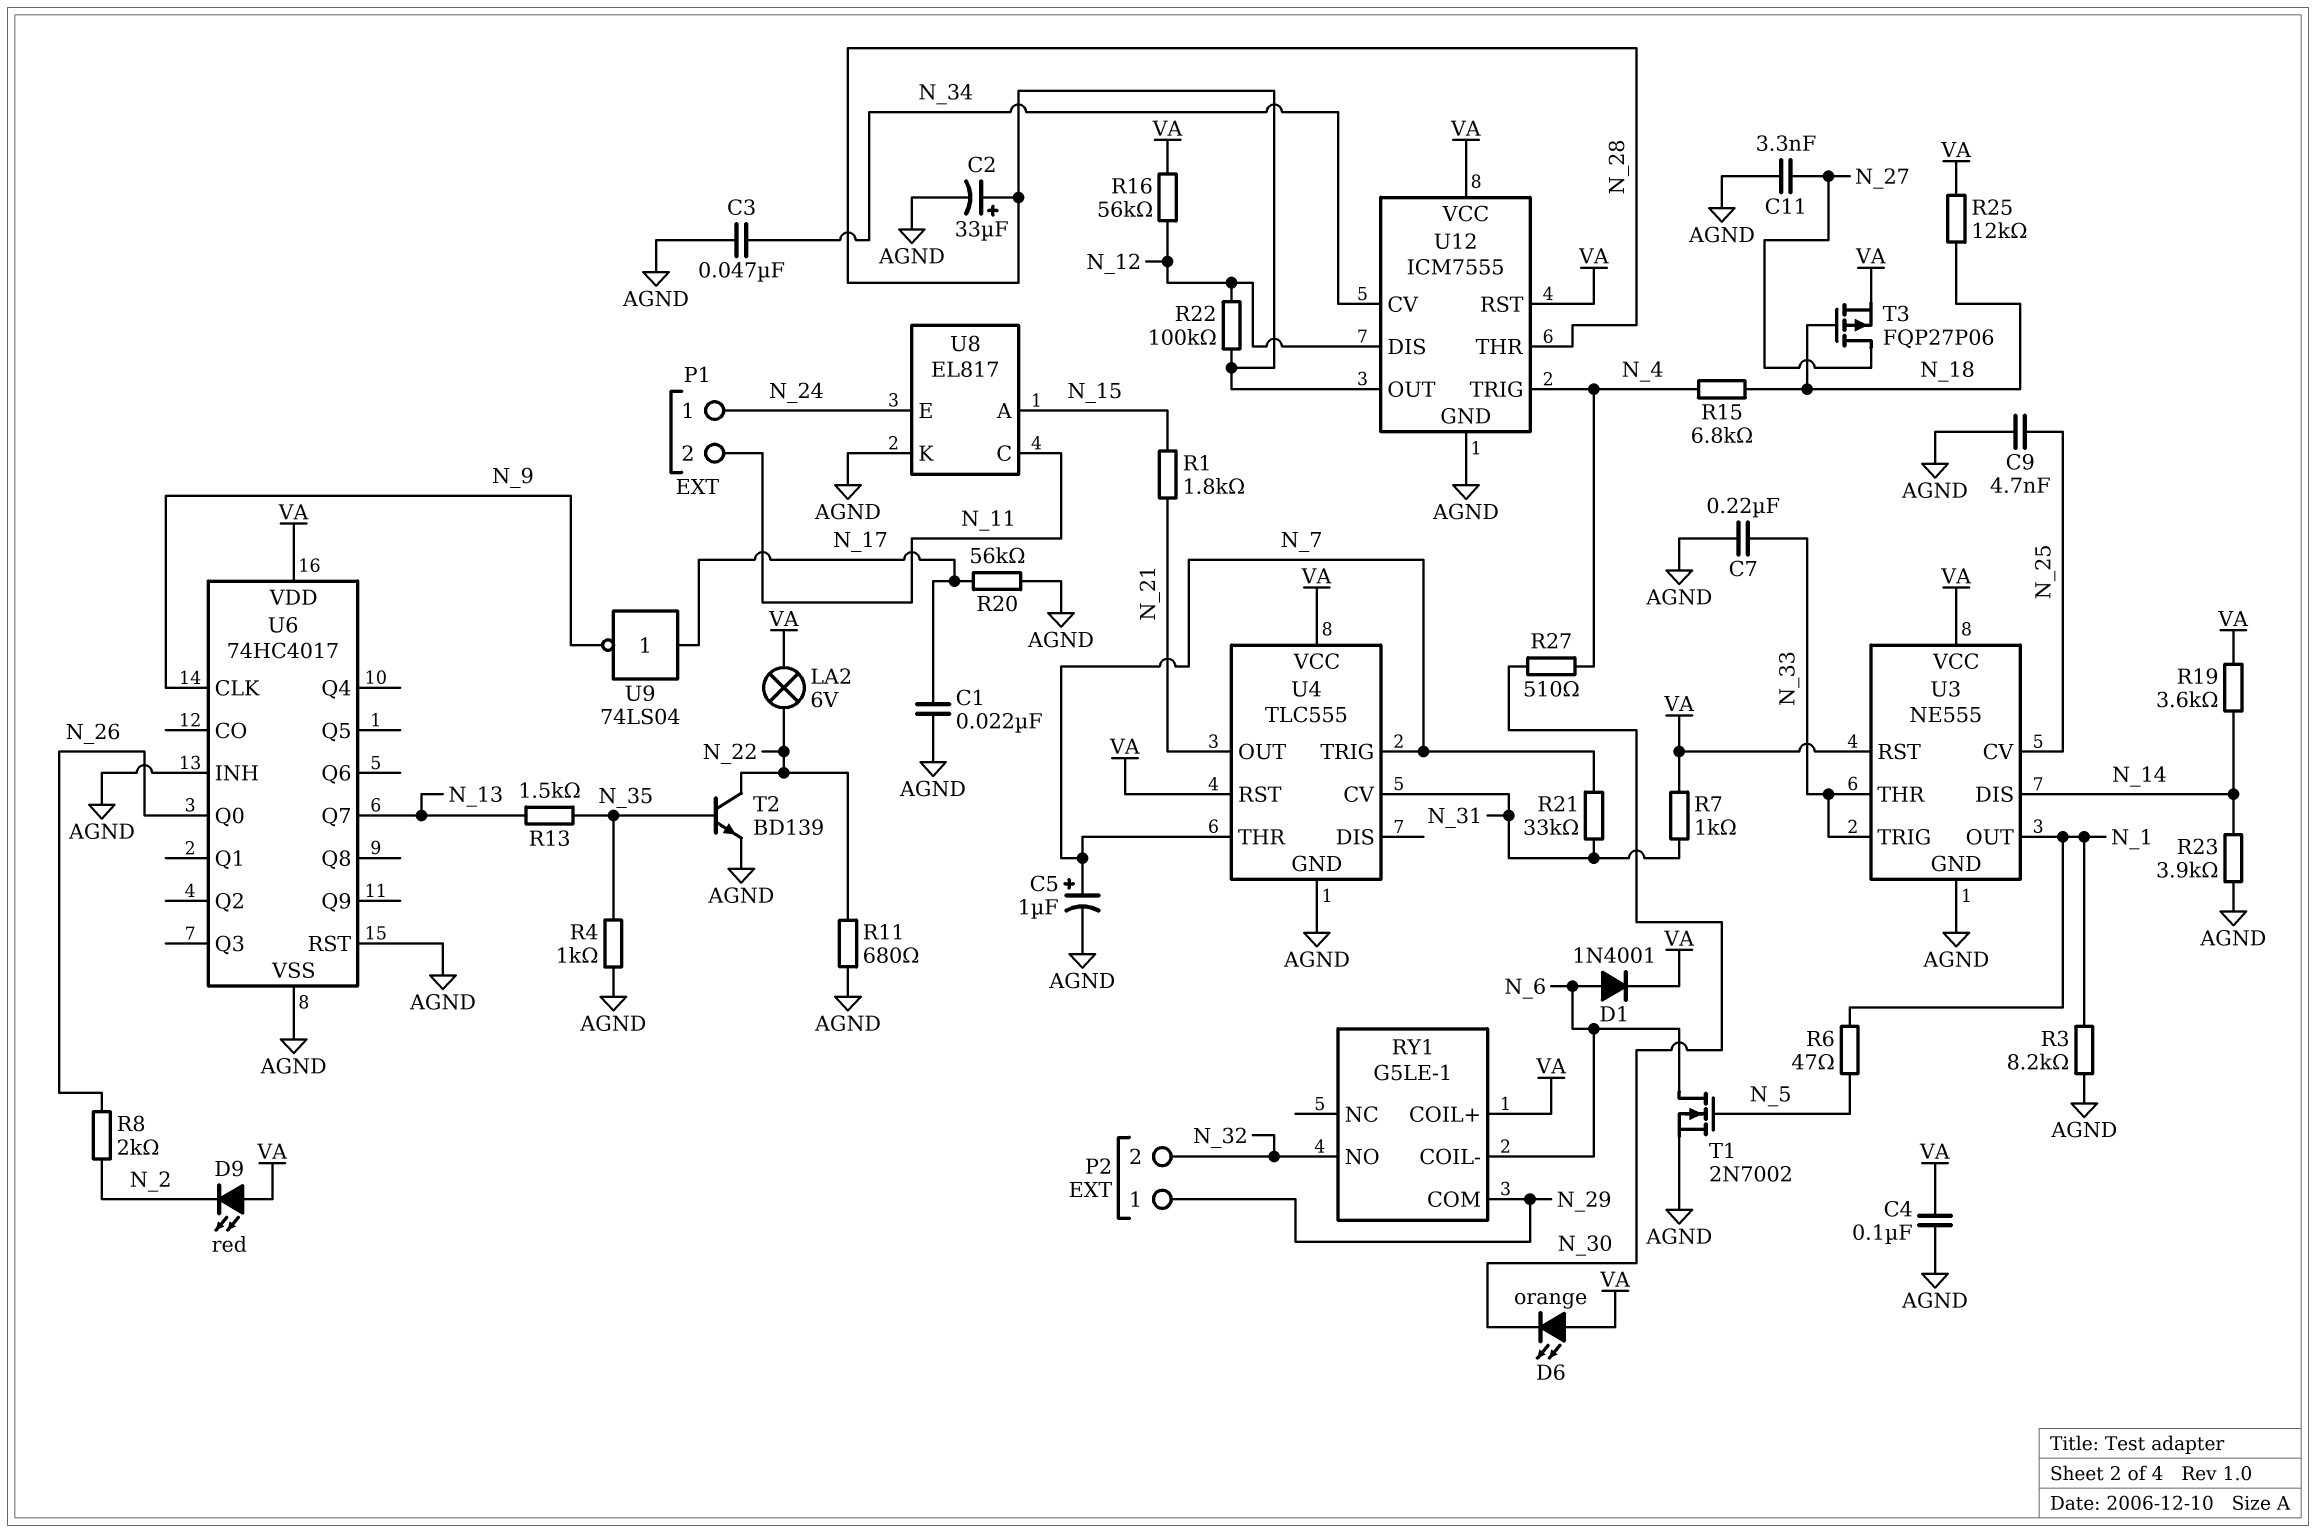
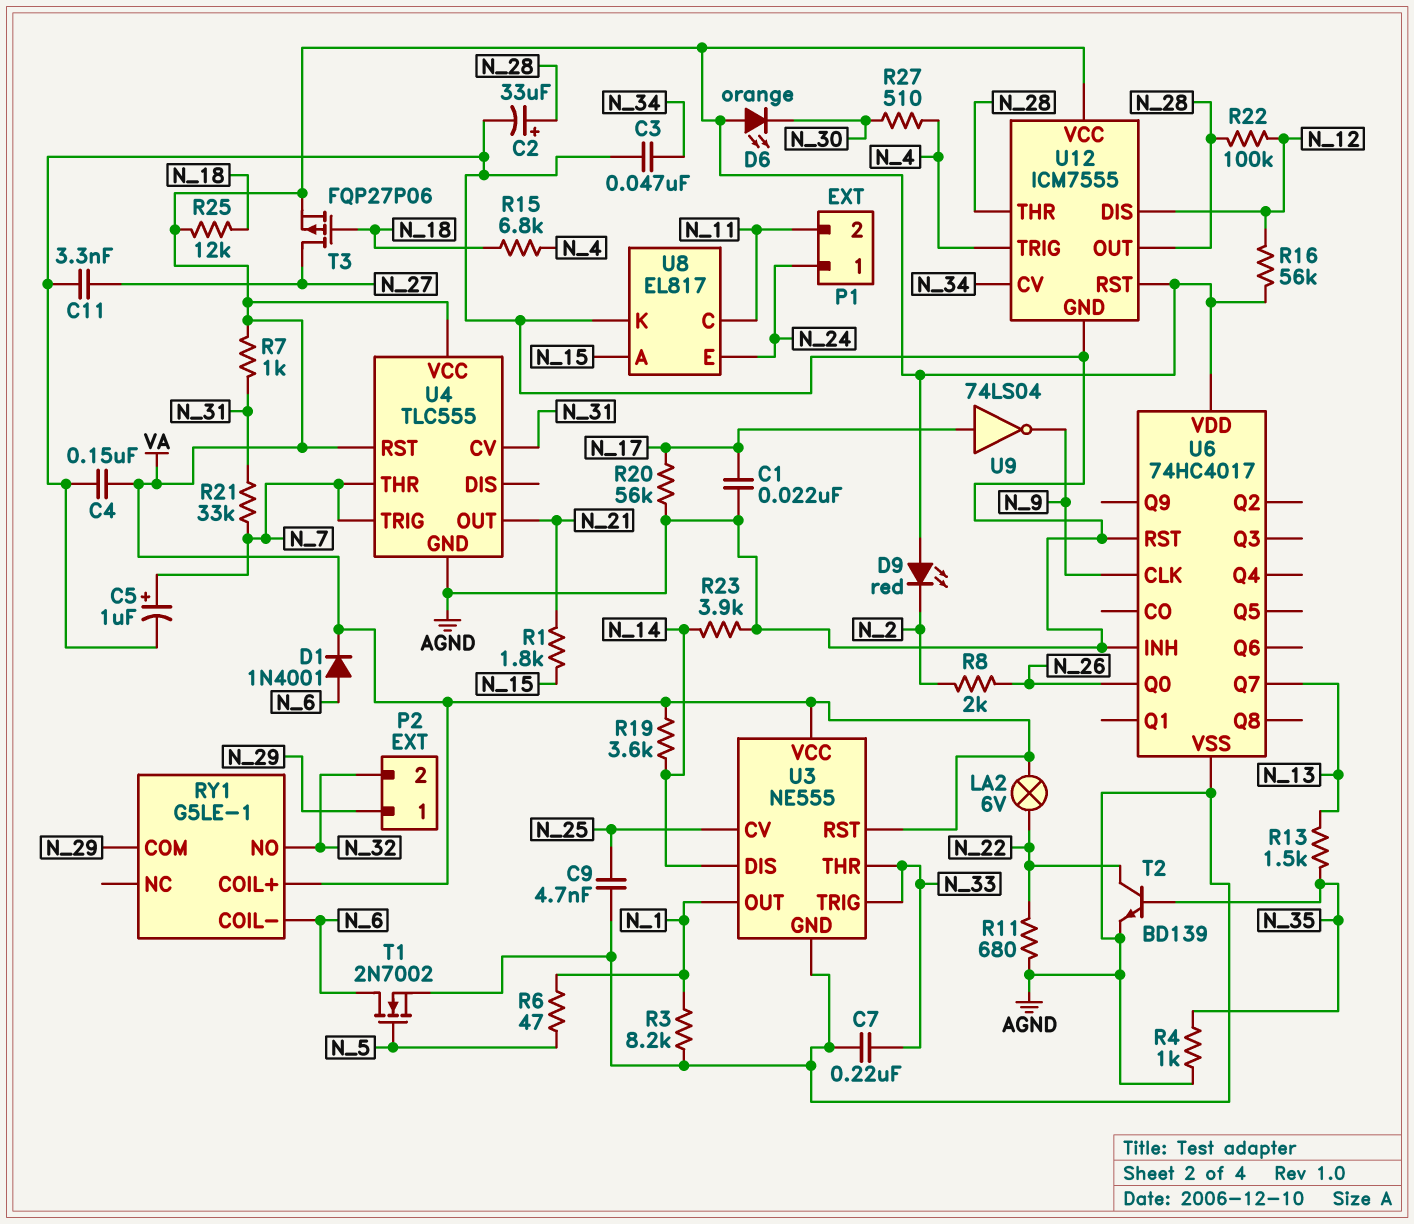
C4: 100nF (AGND, VA) -> 150nF (AGND, VA)

